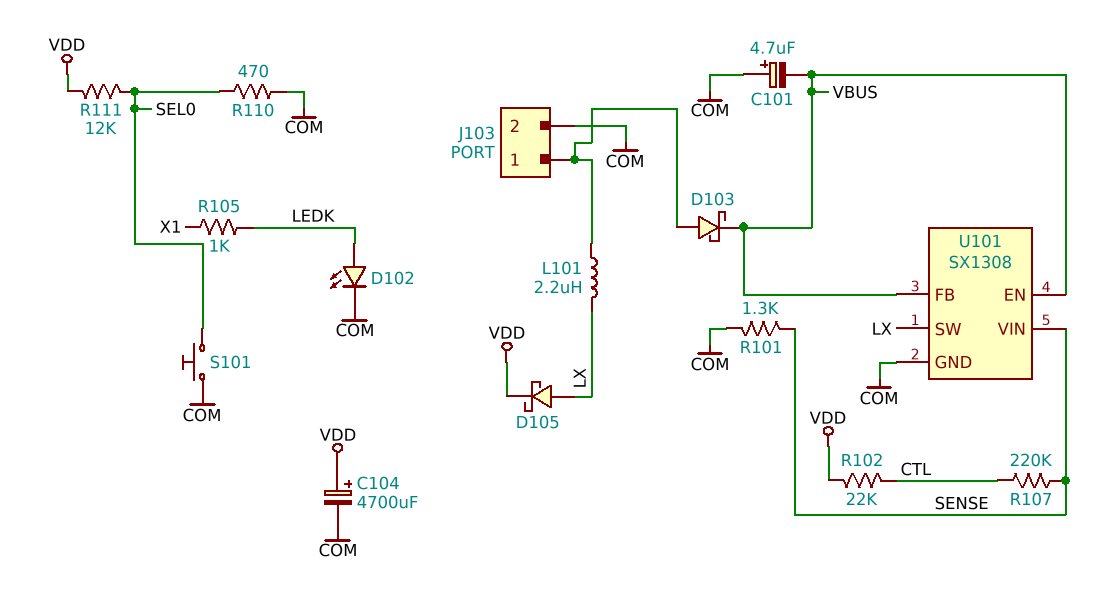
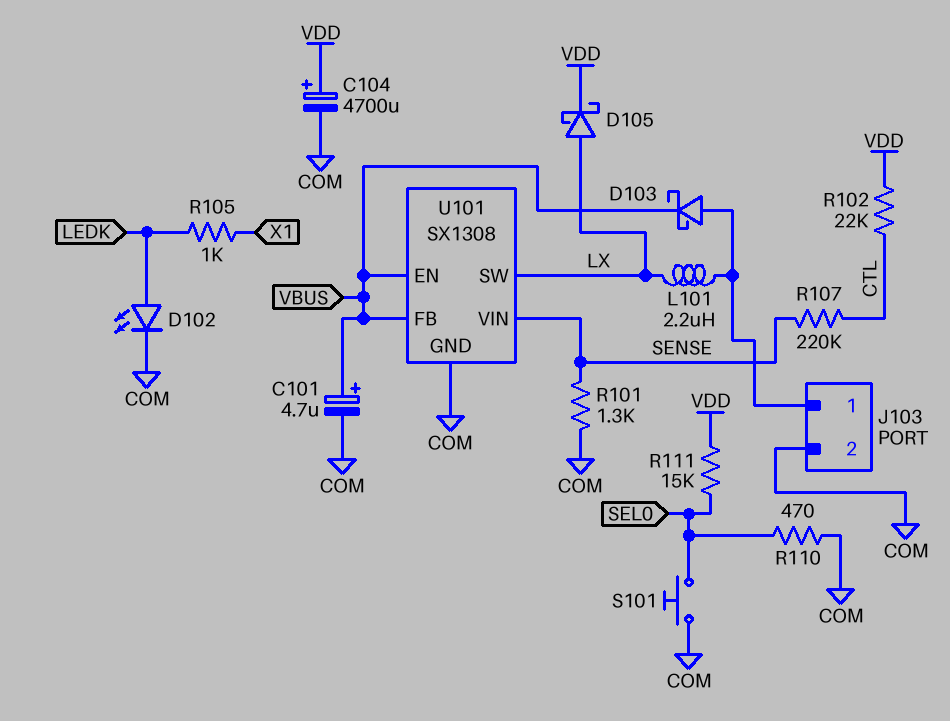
C101: 4.7uF (plus COM, minus VBUS) -> 4.7uF (plus VBUS, minus COM)
R111: 12k (SEL0, VDD) -> 15k (SEL0, VDD)

